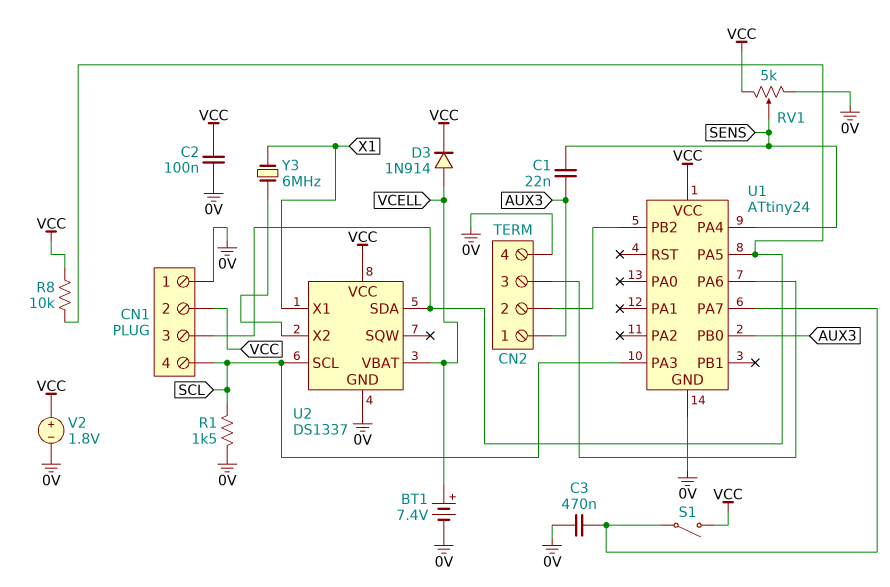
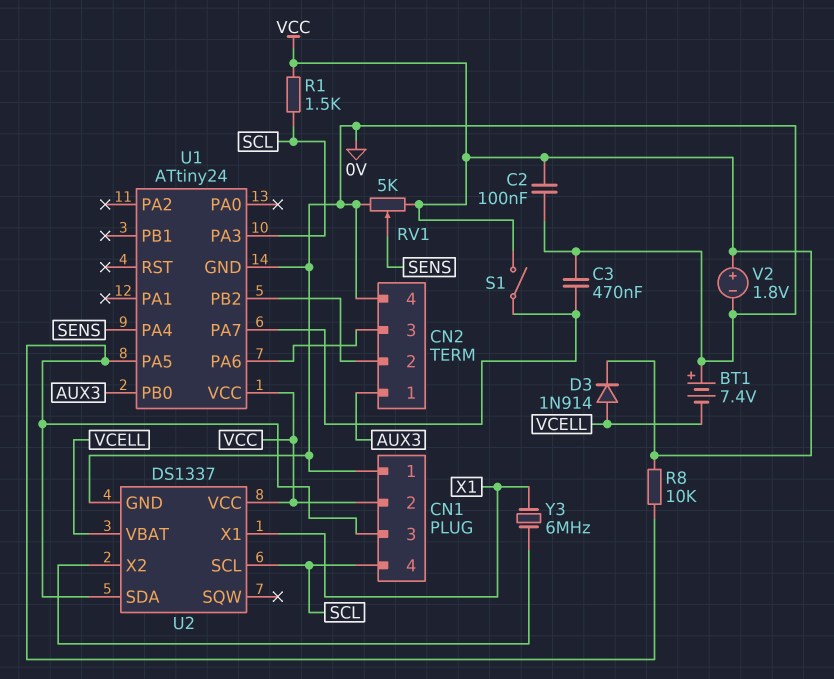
BT1: 7.4V (plus VCELL, minus 0V) -> 7.4V (plus 0V, minus VCELL)
C1: 22nF (AUX3, SENS) -> none
R1: 1.5k (0V, SCL) -> 1.5k (SCL, VCC)

